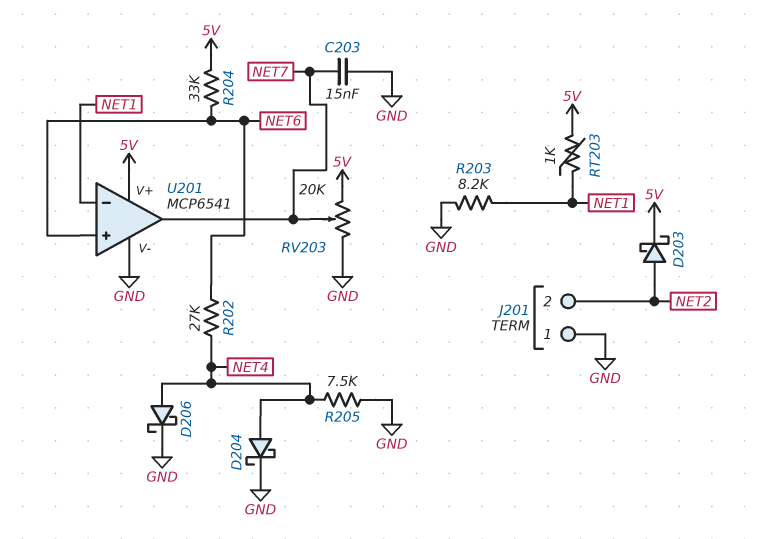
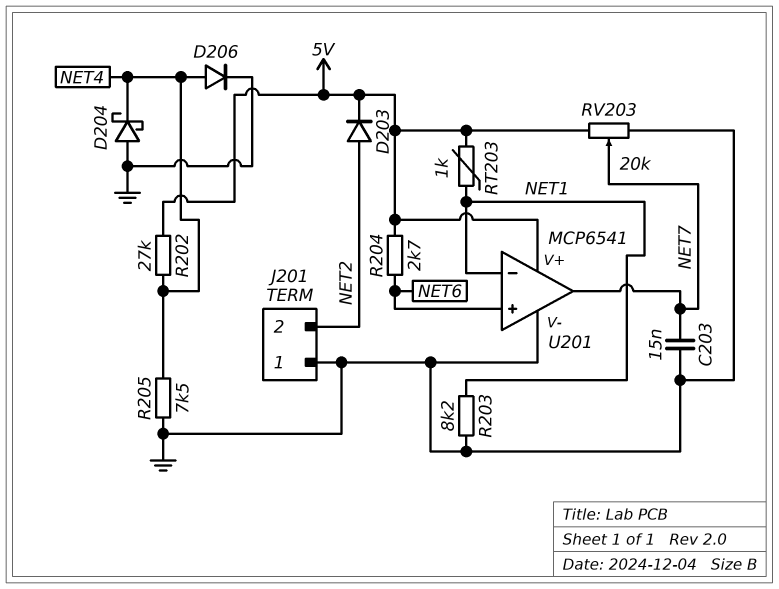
D203: schottky (A NET2, K 5V) -> diode (A NET2, K 5V)
D204: schottky (A NET4, K GND) -> schottky (A GND, K NET4)
D206: schottky (A NET4, K GND) -> diode (A NET4, K GND)
R202: 27k (NET4, NET6) -> 27k (5V, NET4)
R204: 33k (5V, NET6) -> 2.7k (5V, NET6)

